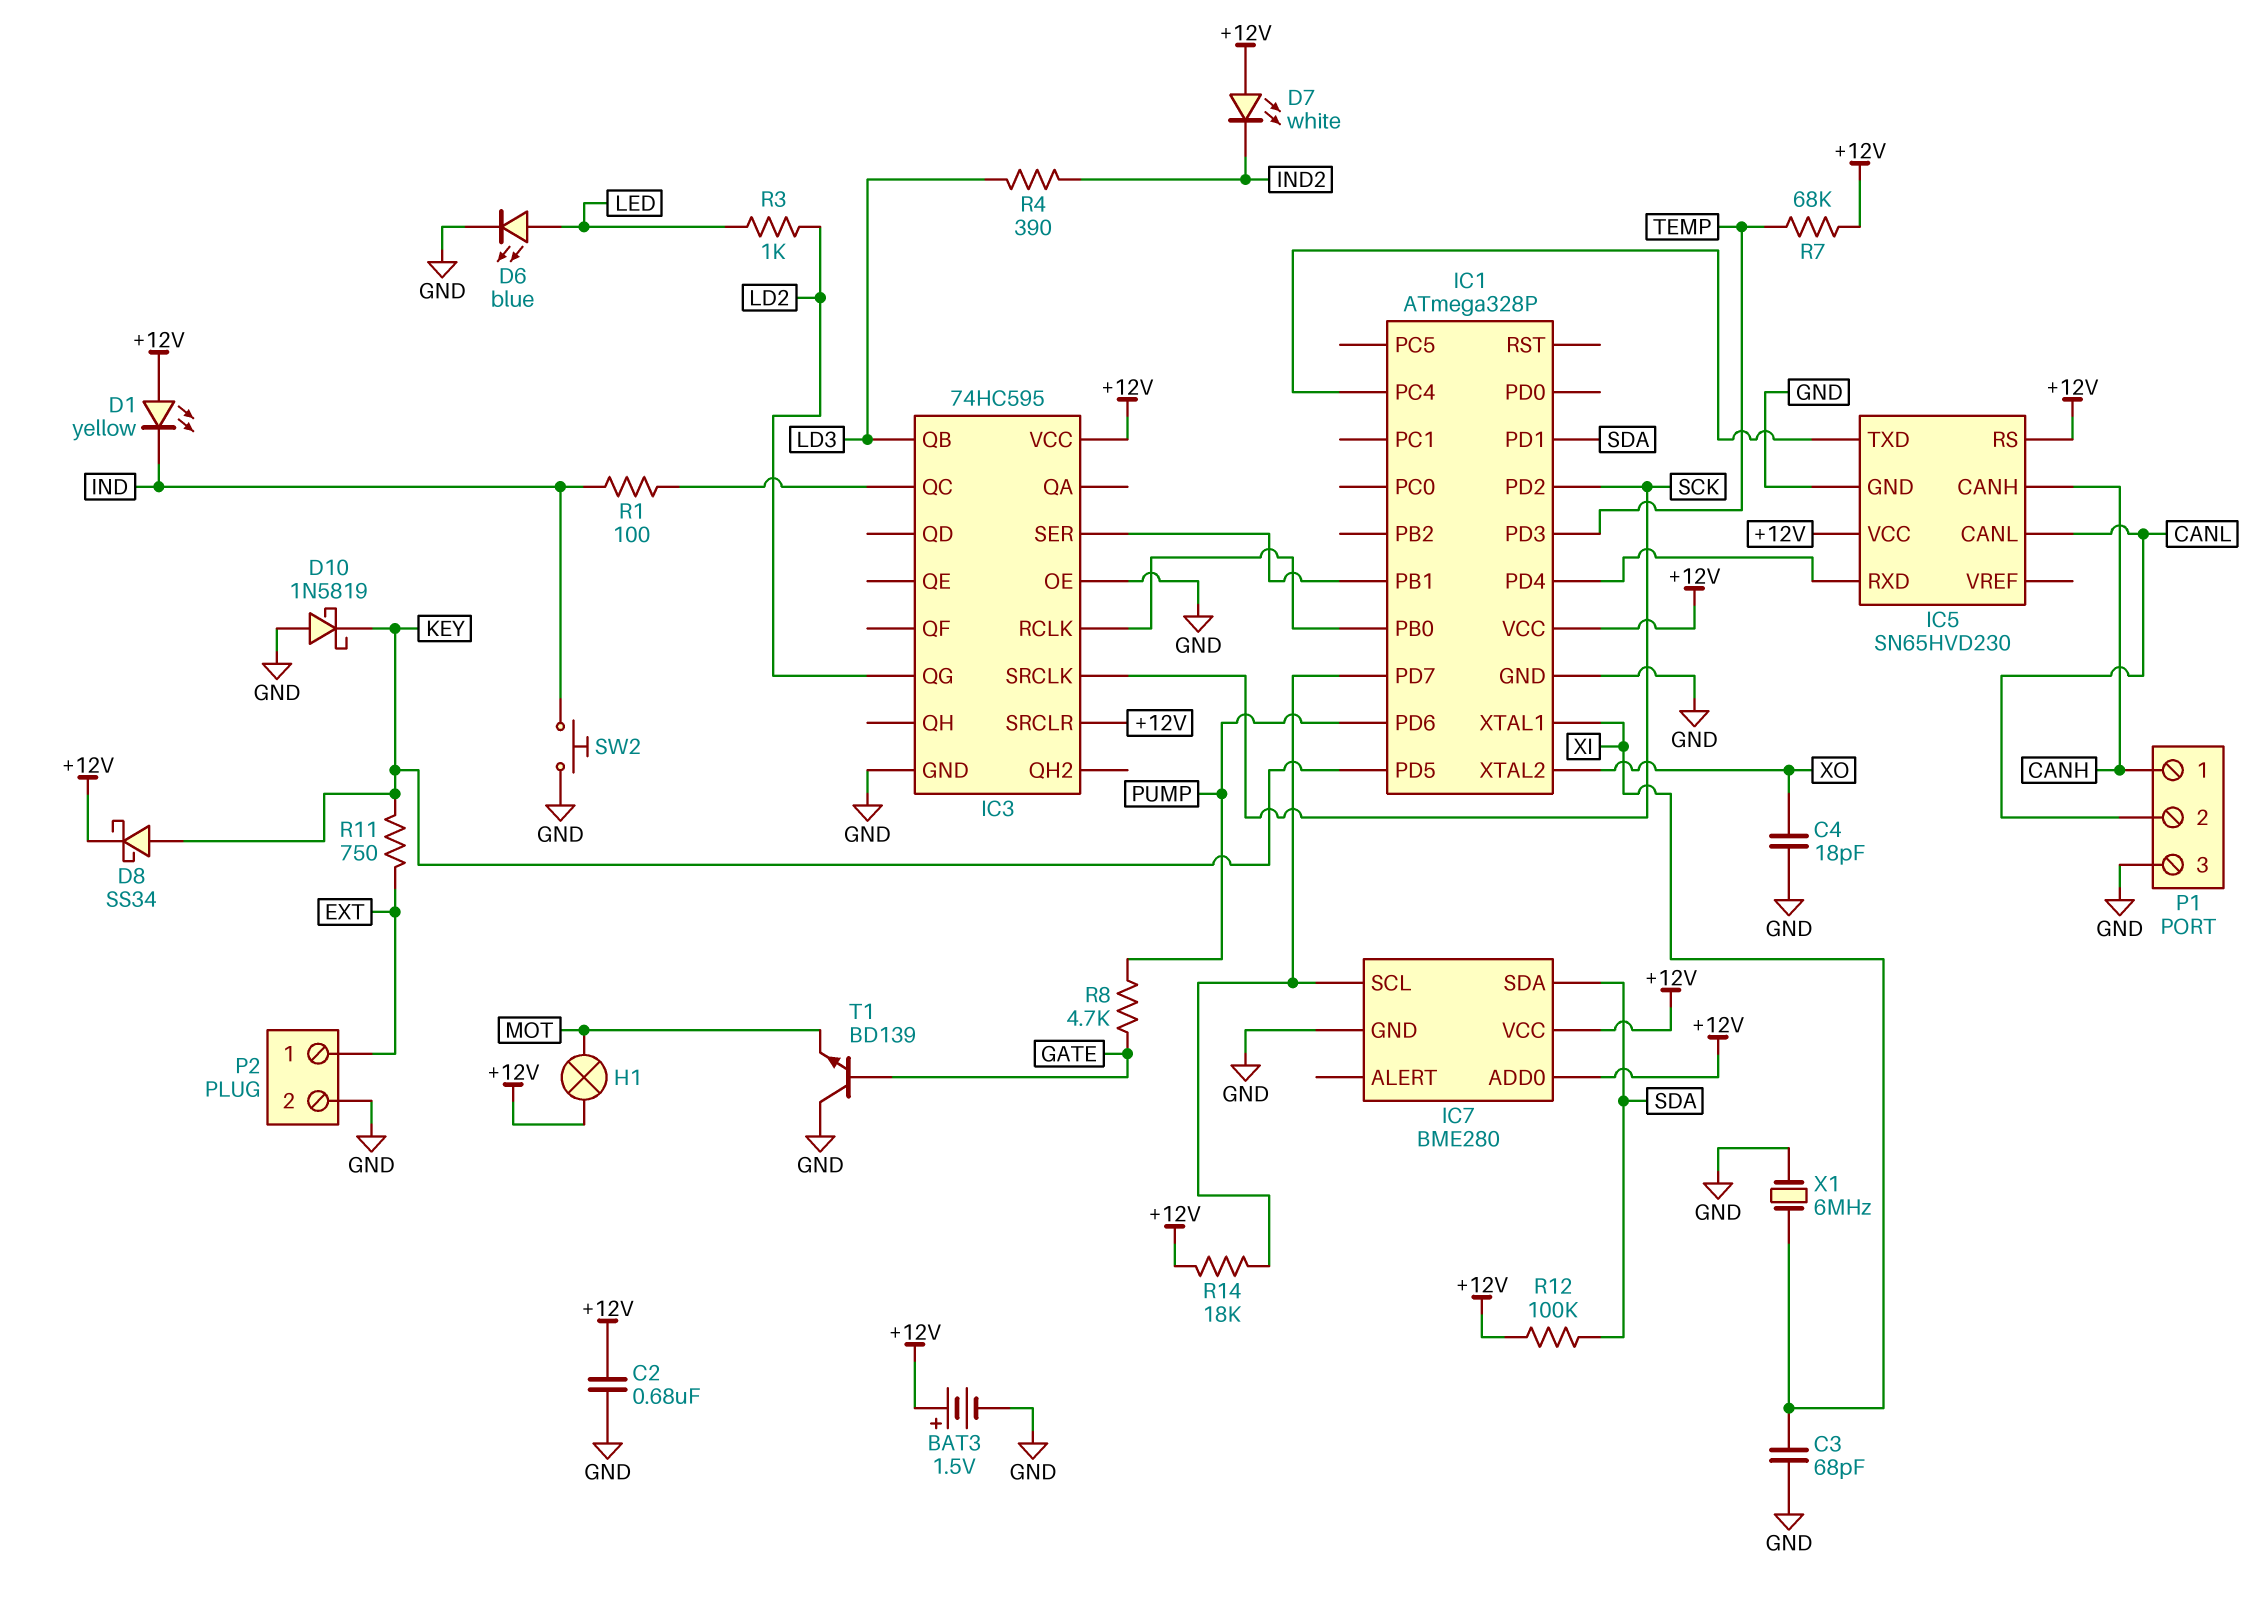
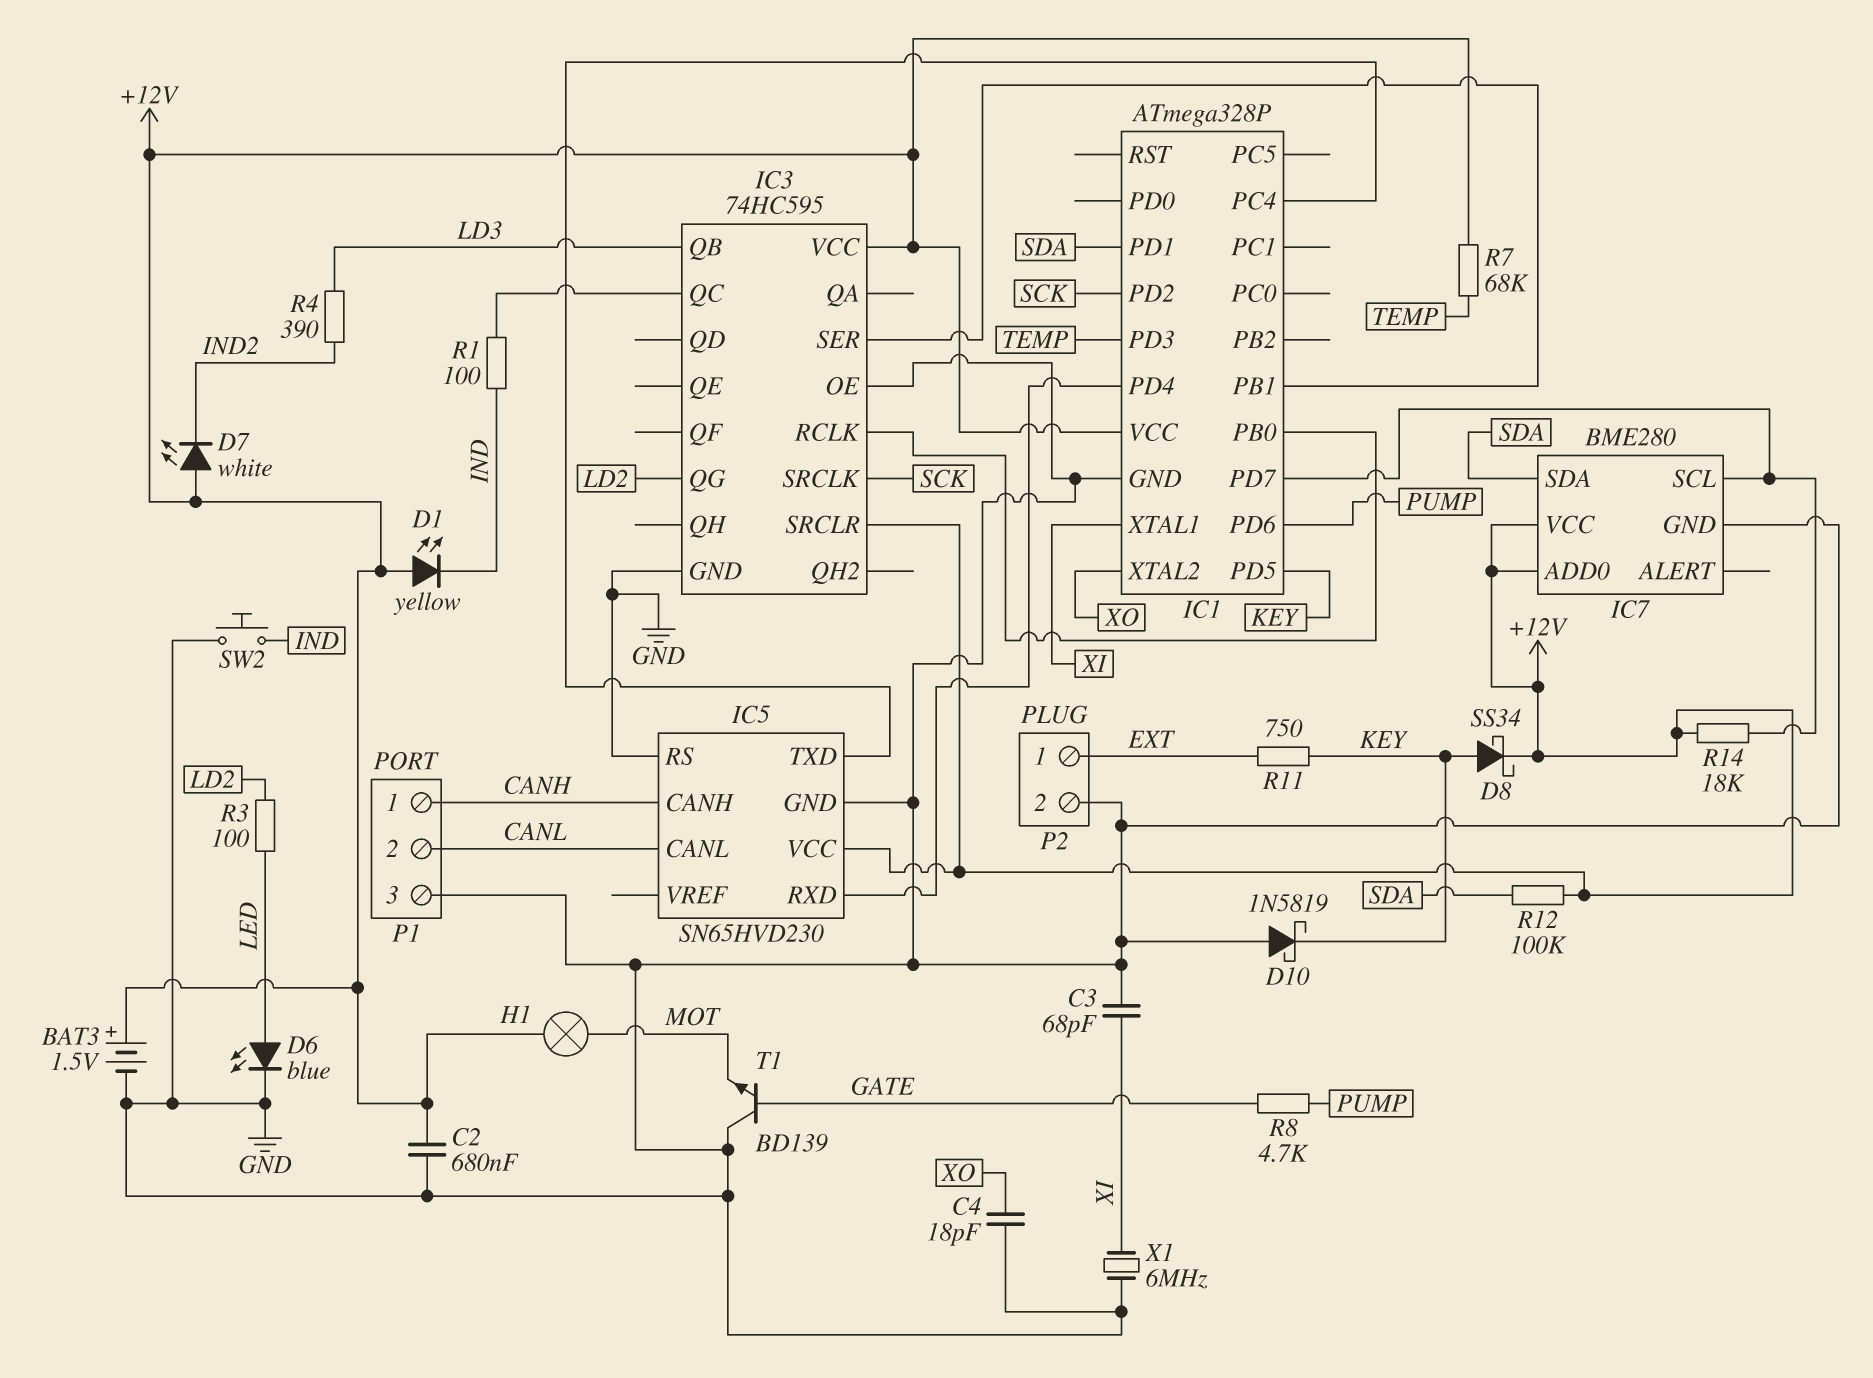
IC5 pin RS: +12V -> GND
R3: 1k (LD2, LED) -> 100 (LD2, LED)

